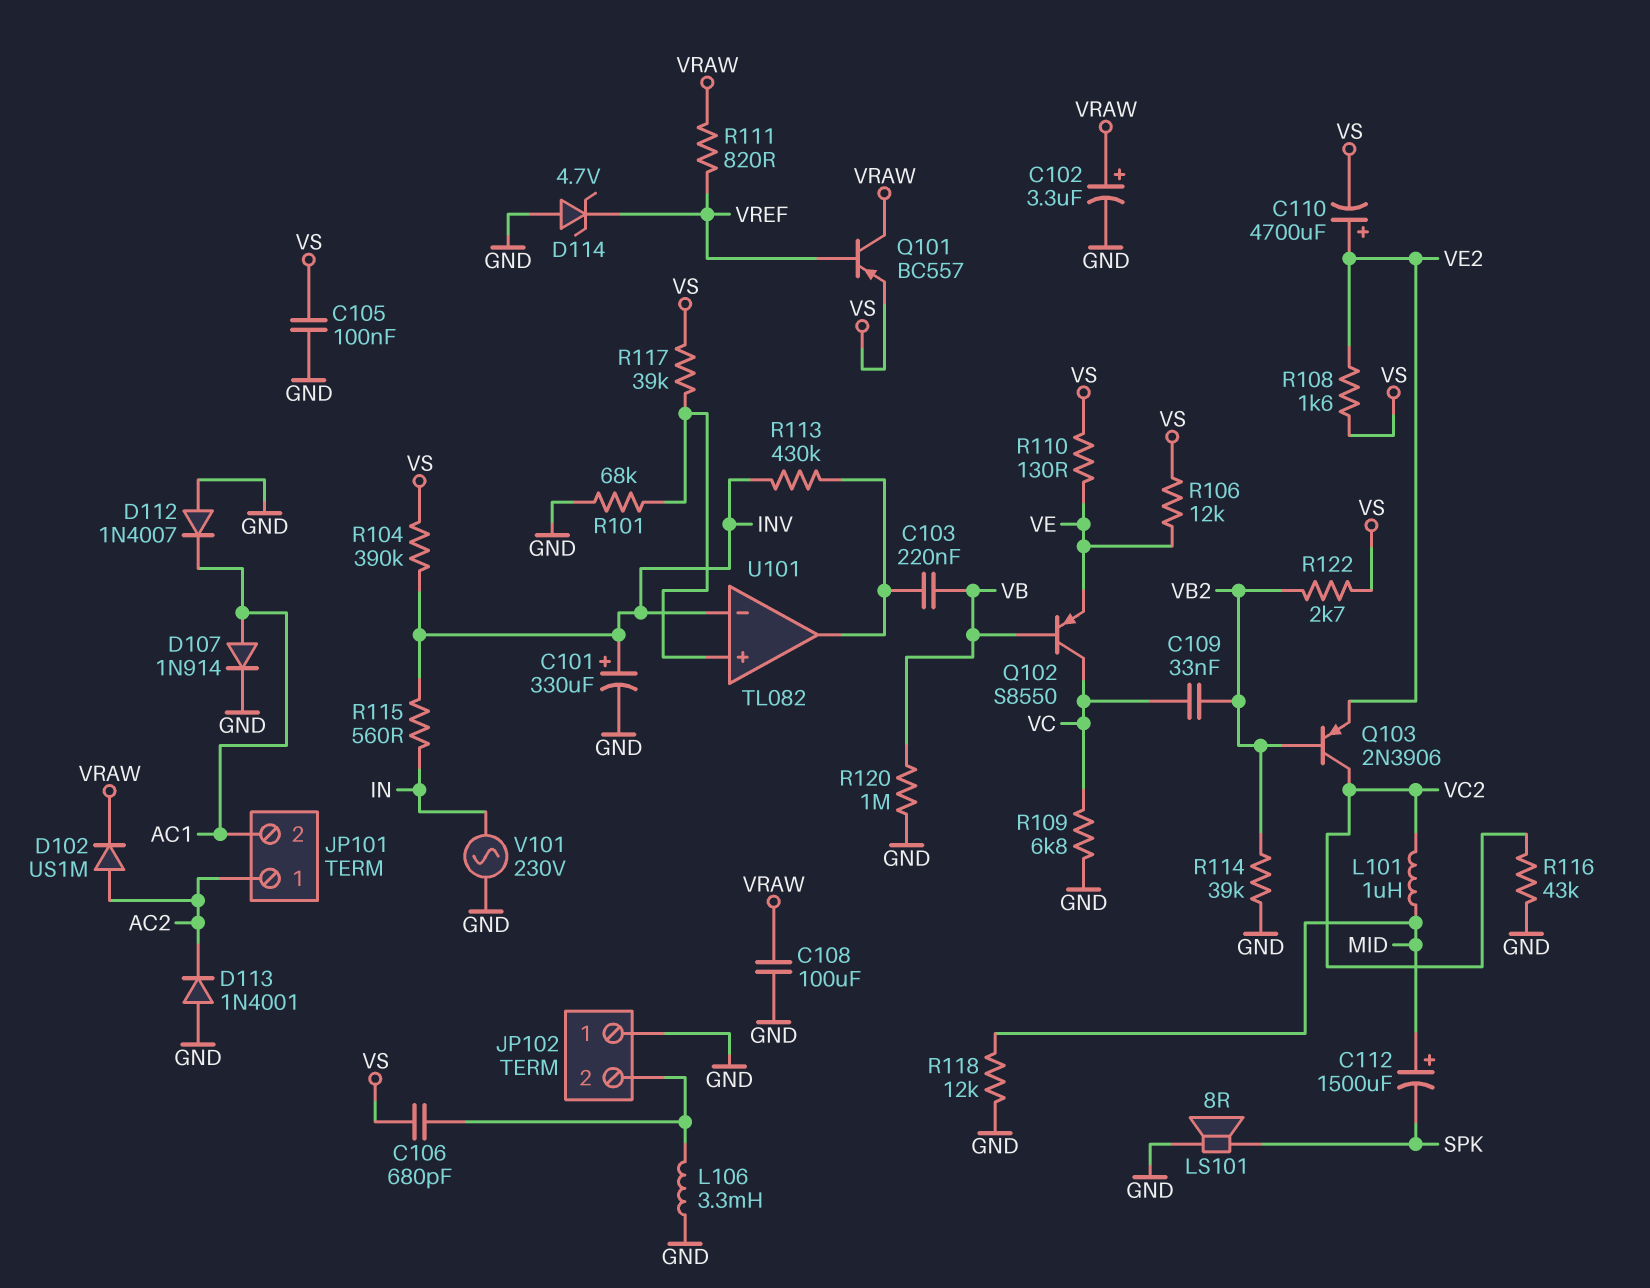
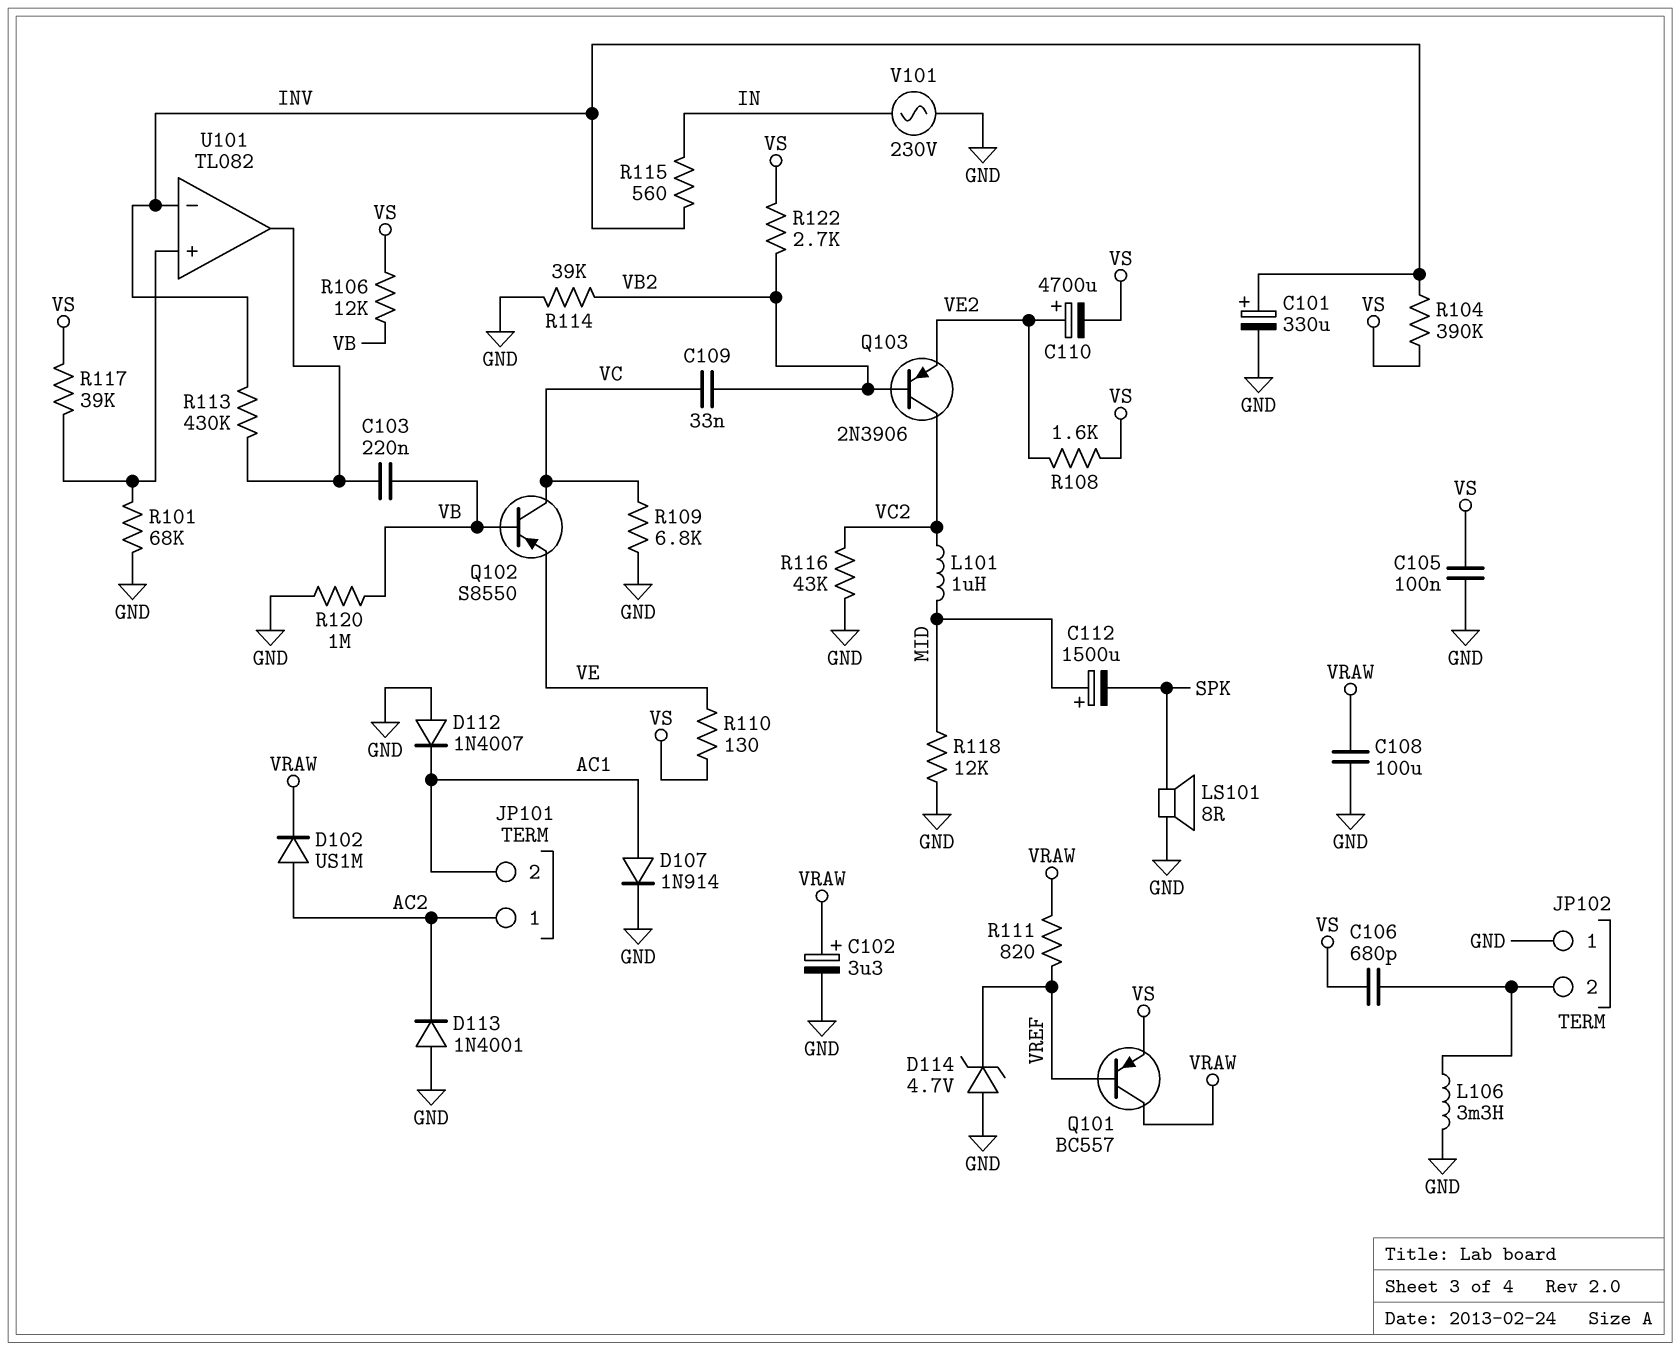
R106: 12k (VE, VS) -> 12k (VB, VS)

